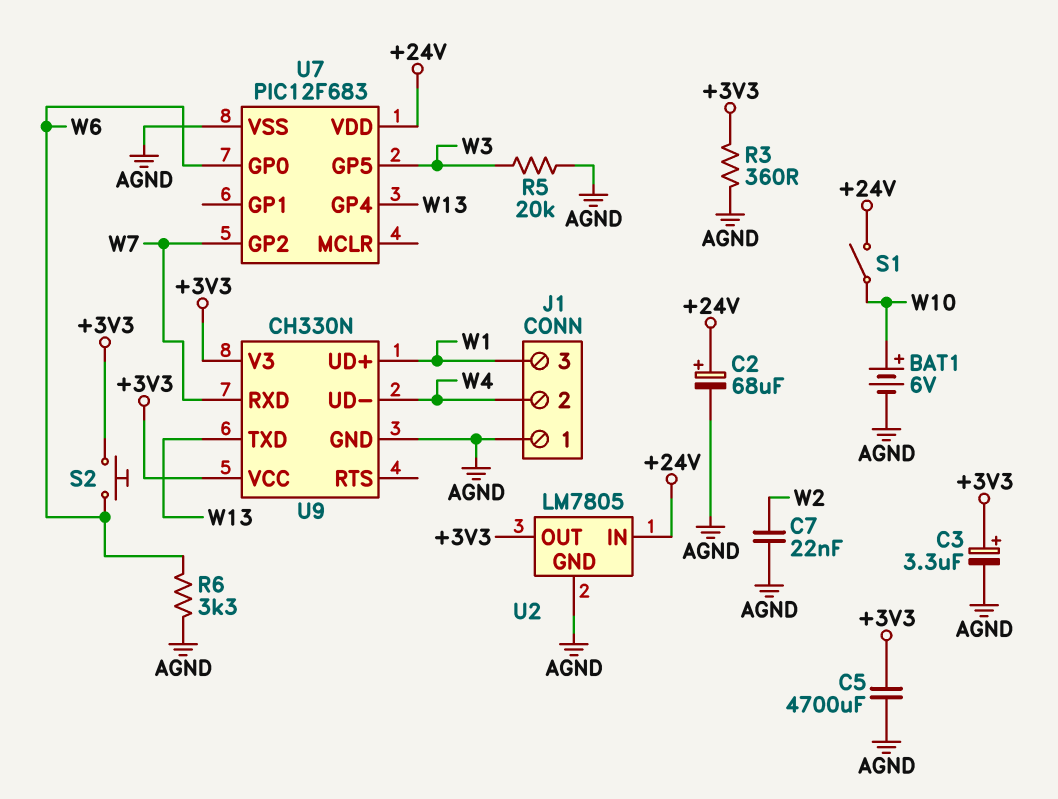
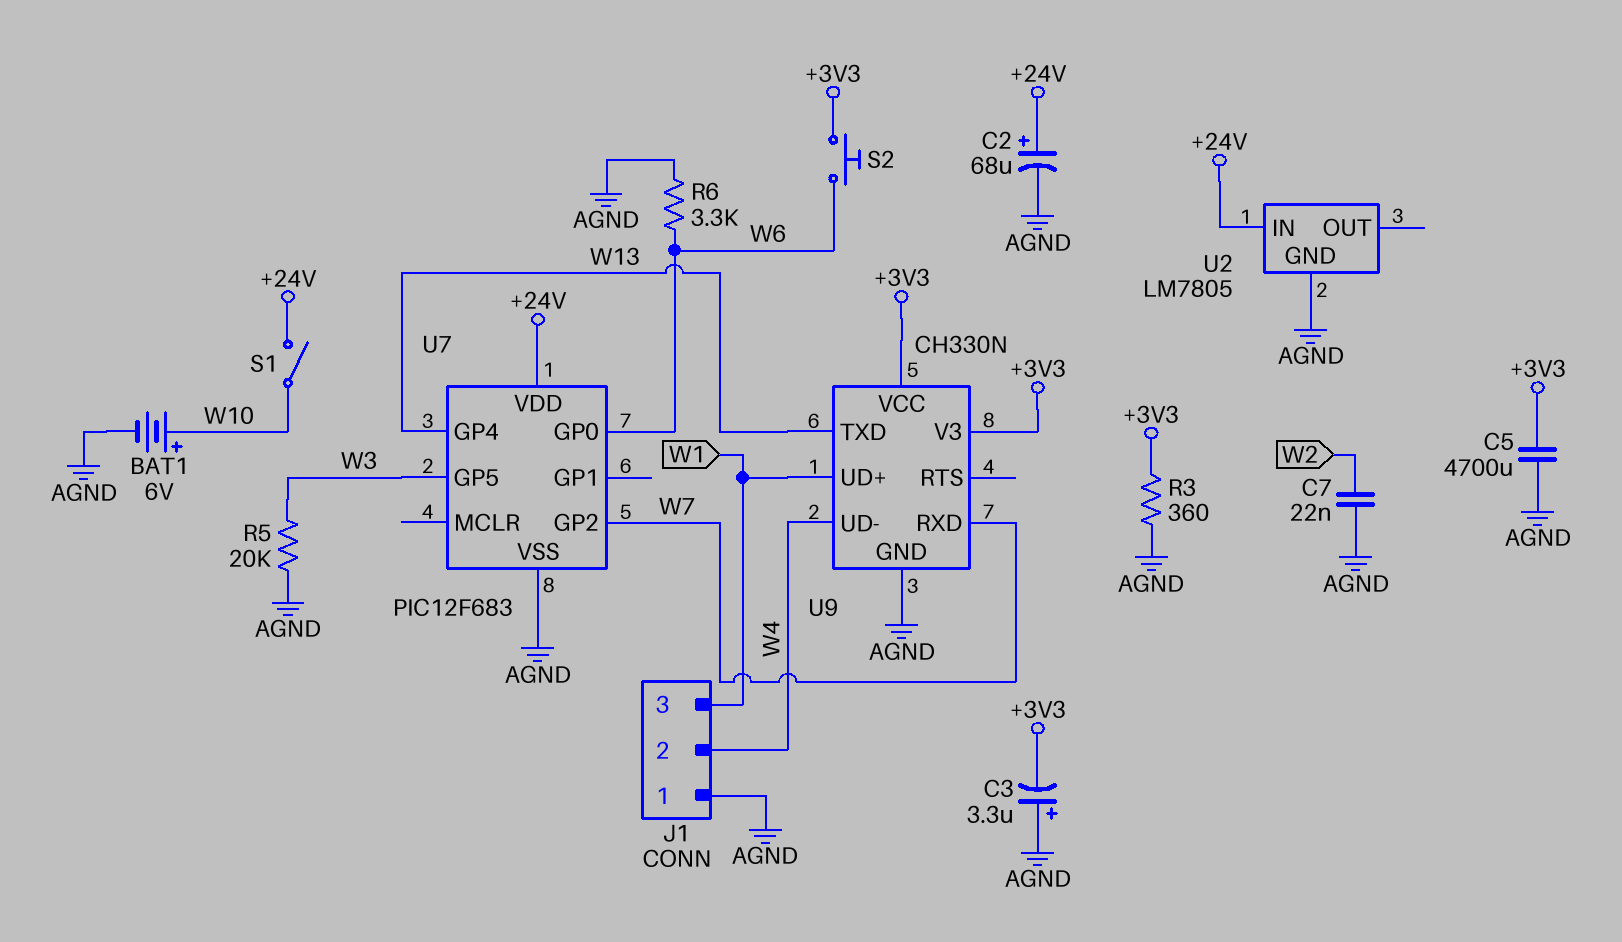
C3: 3.3uF (plus +3V3, minus AGND) -> 3.3uF (plus AGND, minus +3V3)
U2 pin OUT: +3V3 -> none

